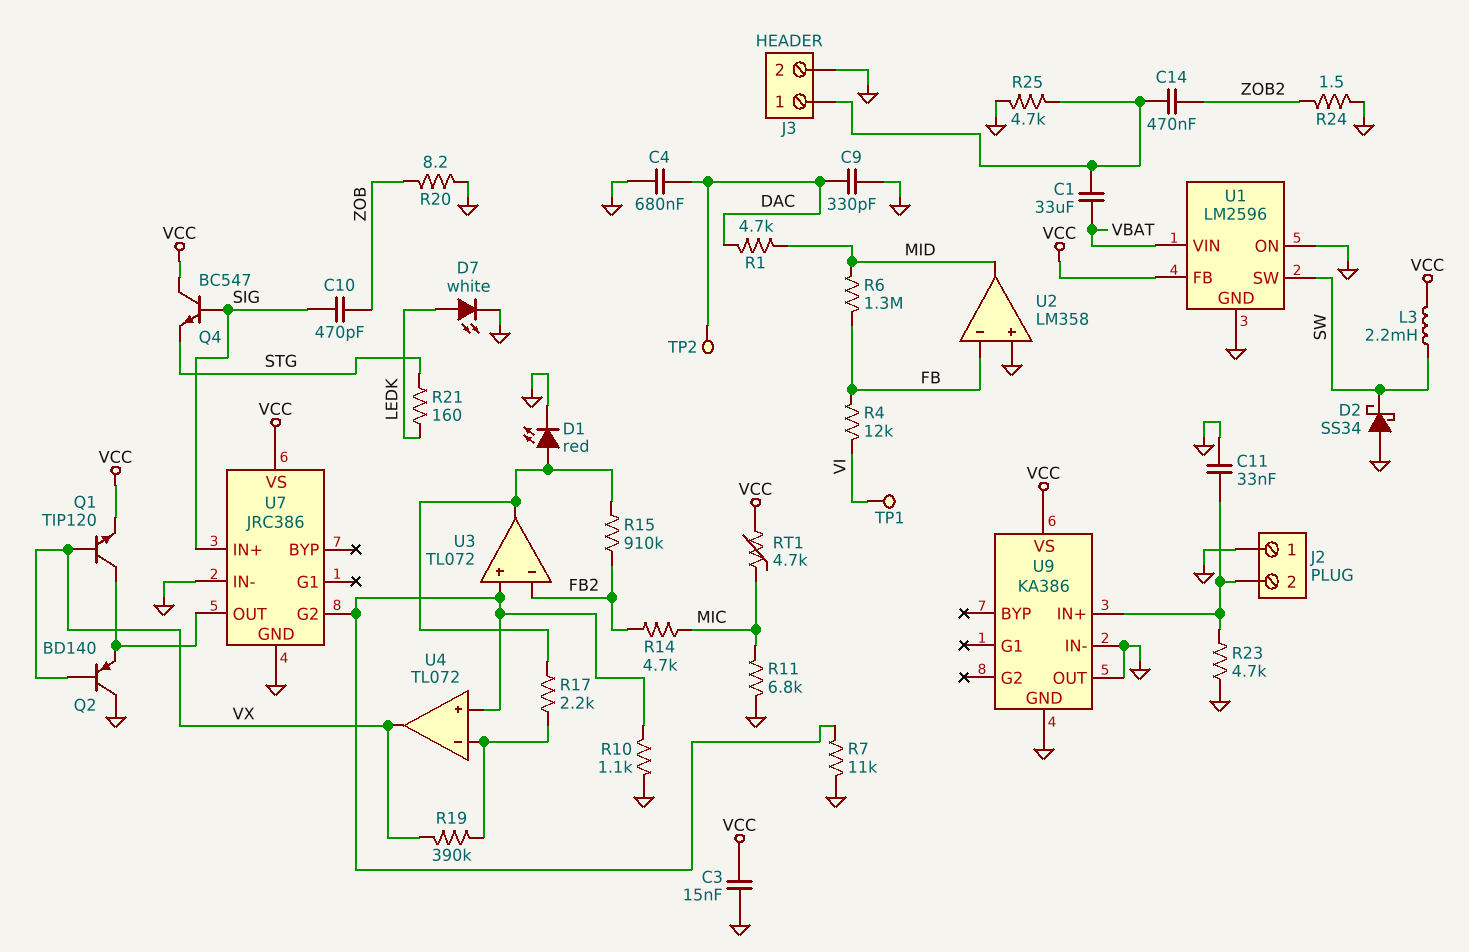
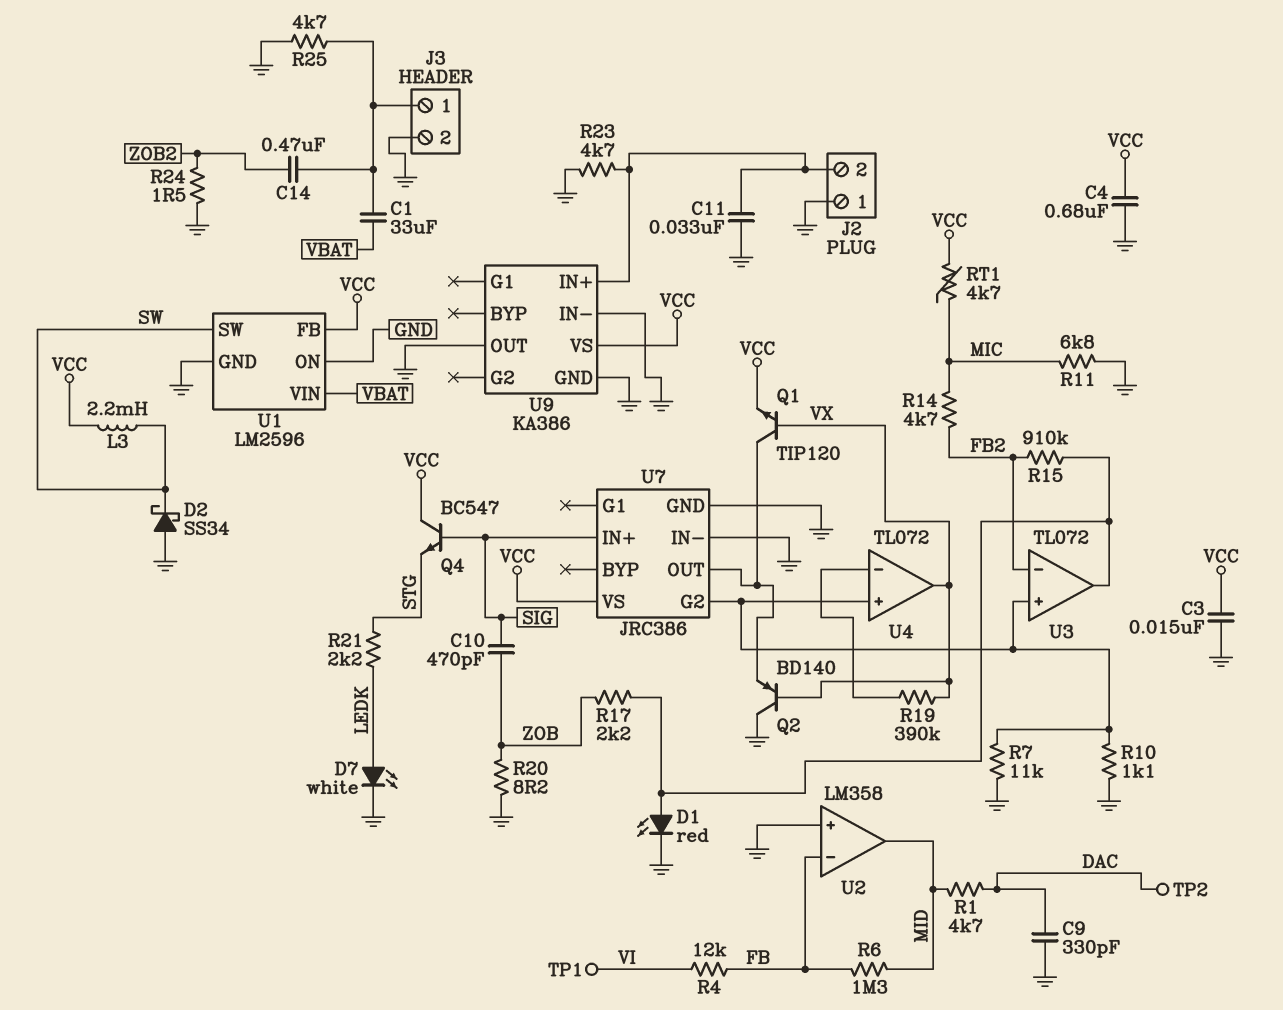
C4: 680nF (DAC, GND) -> 680nF (GND, VCC)
R17: 2.2k (U3/out, U4/in-) -> 2.2k (U3/out, ZOB)
R21: 160 (LEDK, STG) -> 2.2k (LEDK, STG)

